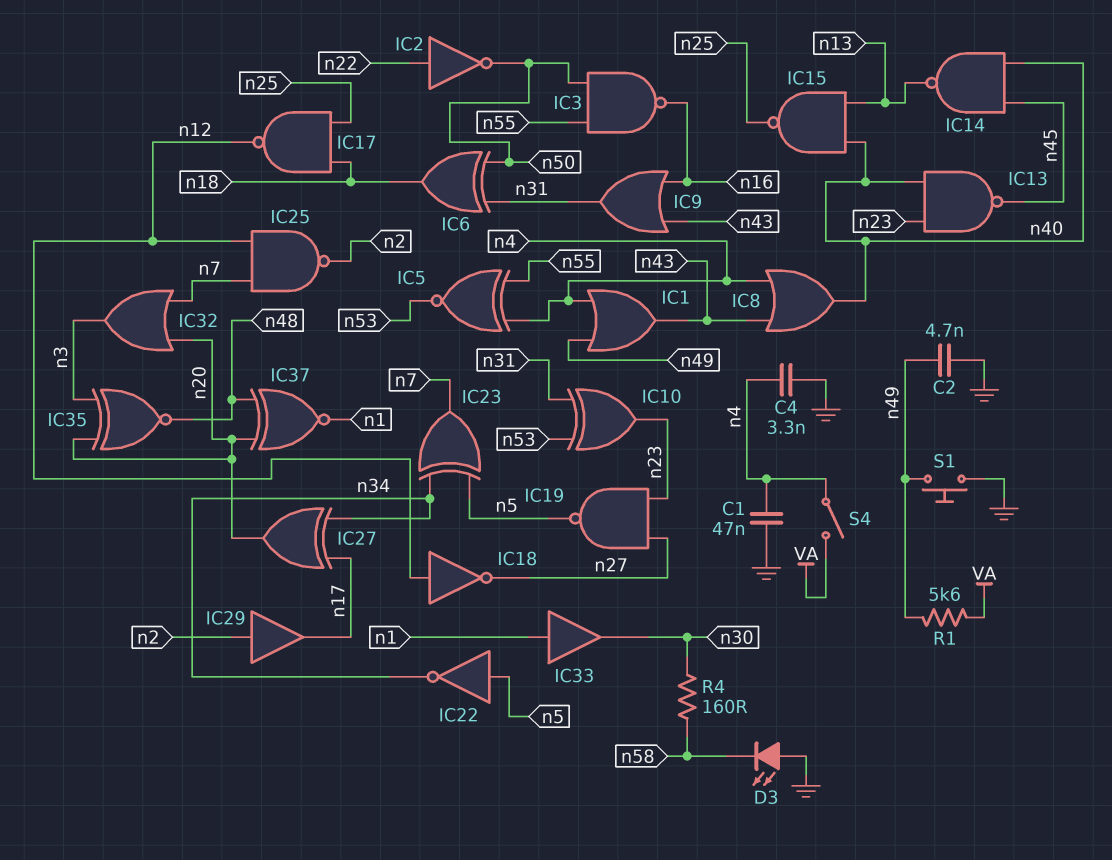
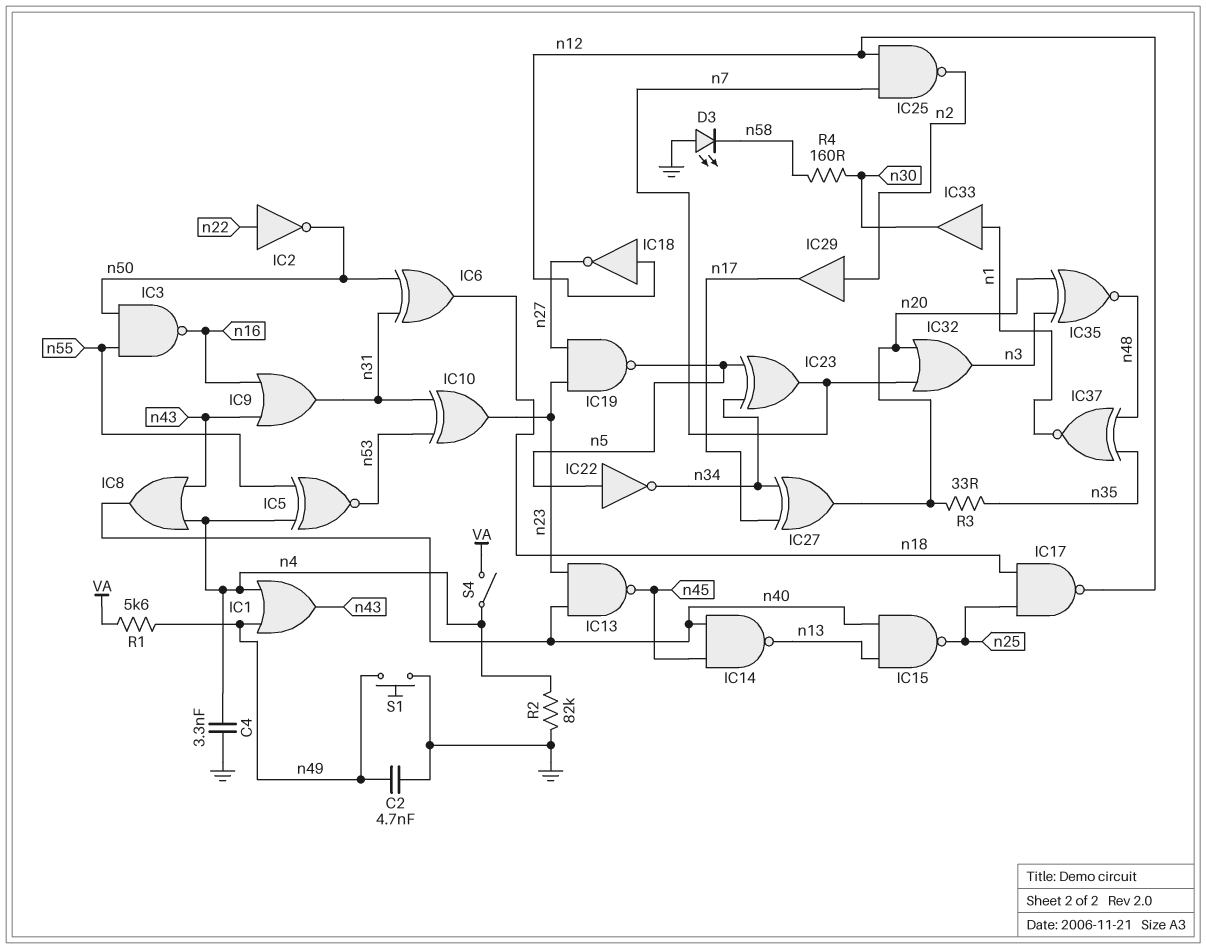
C1: 47nF (GND, n4) -> none
IC37: XNOR (in n20, in n48, out n1) -> XNOR (in n35, in n48, out n1)
R2: none -> 82k (GND, n4)
R3: none -> 33 (n20, n35)

